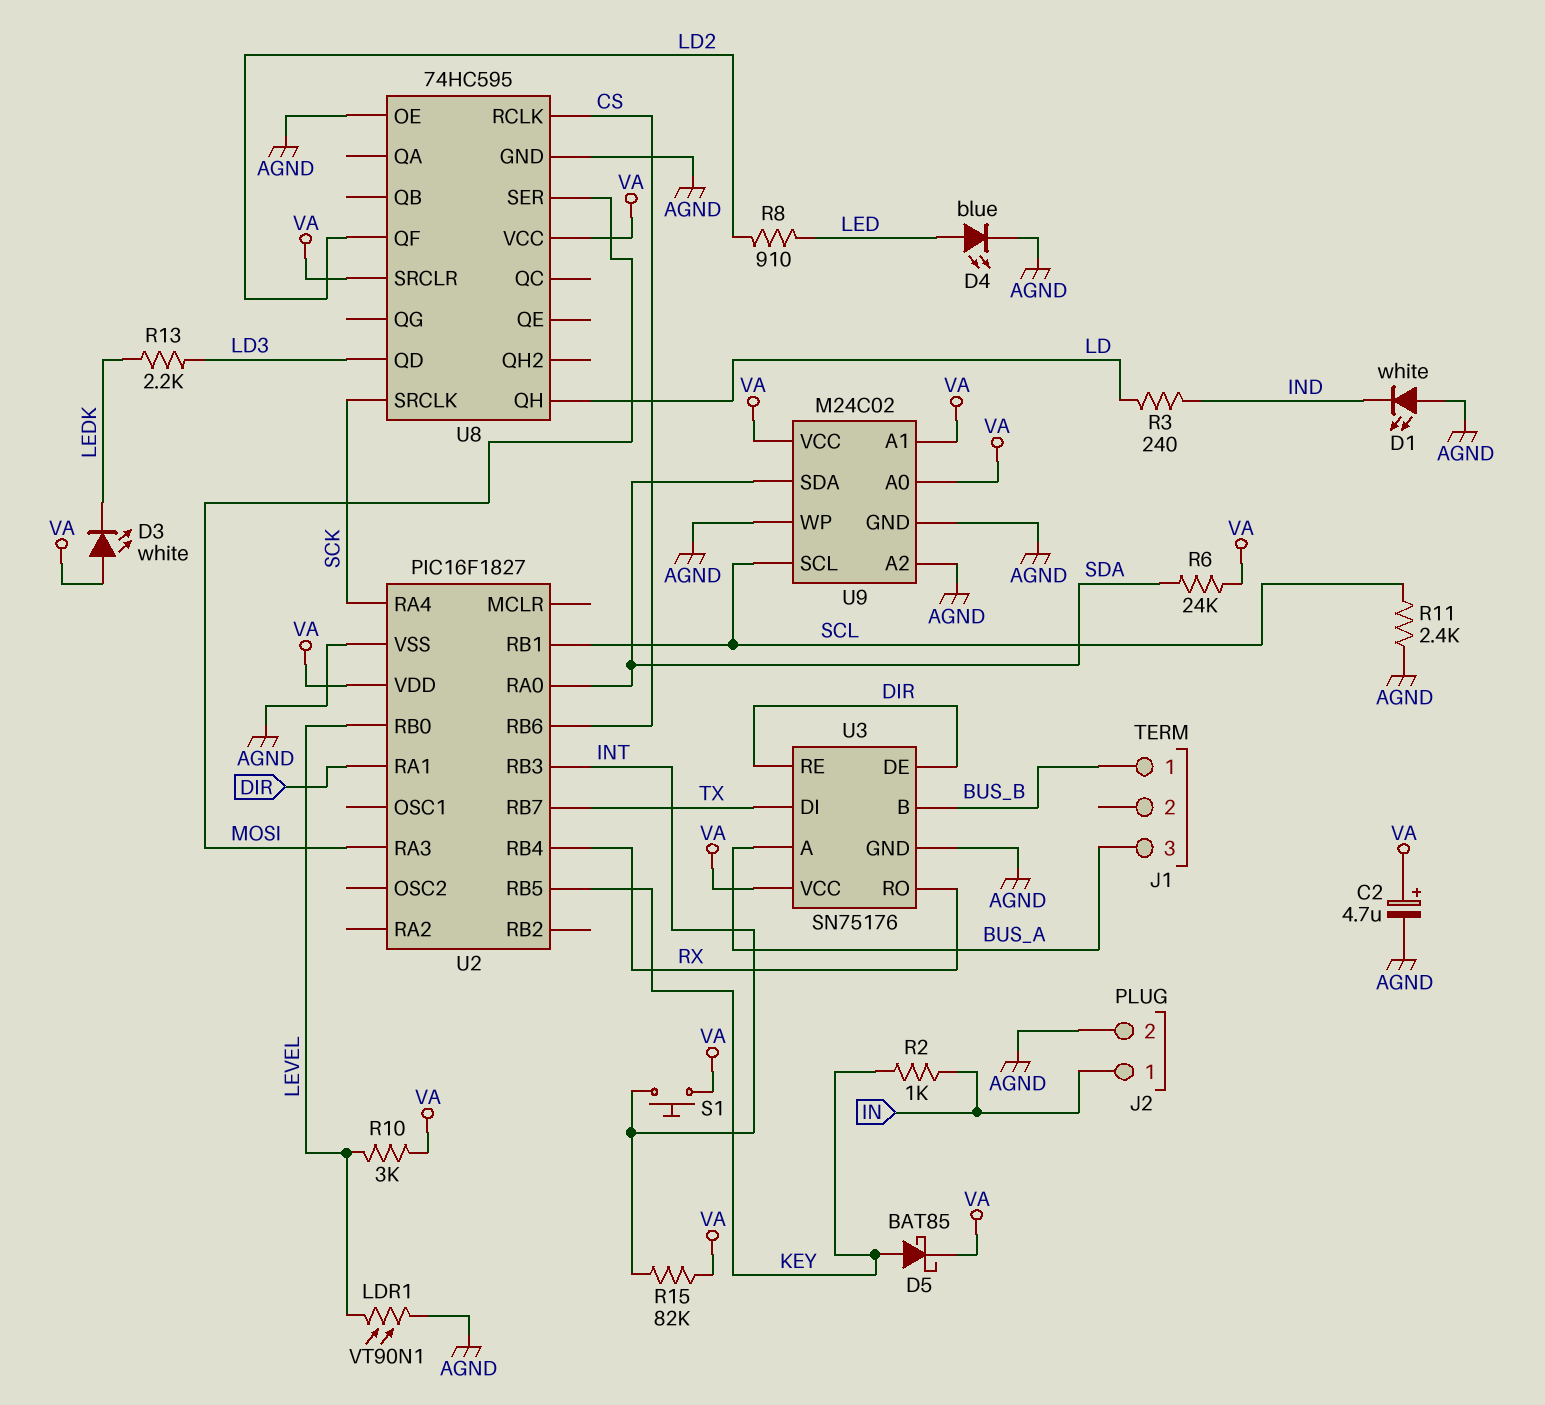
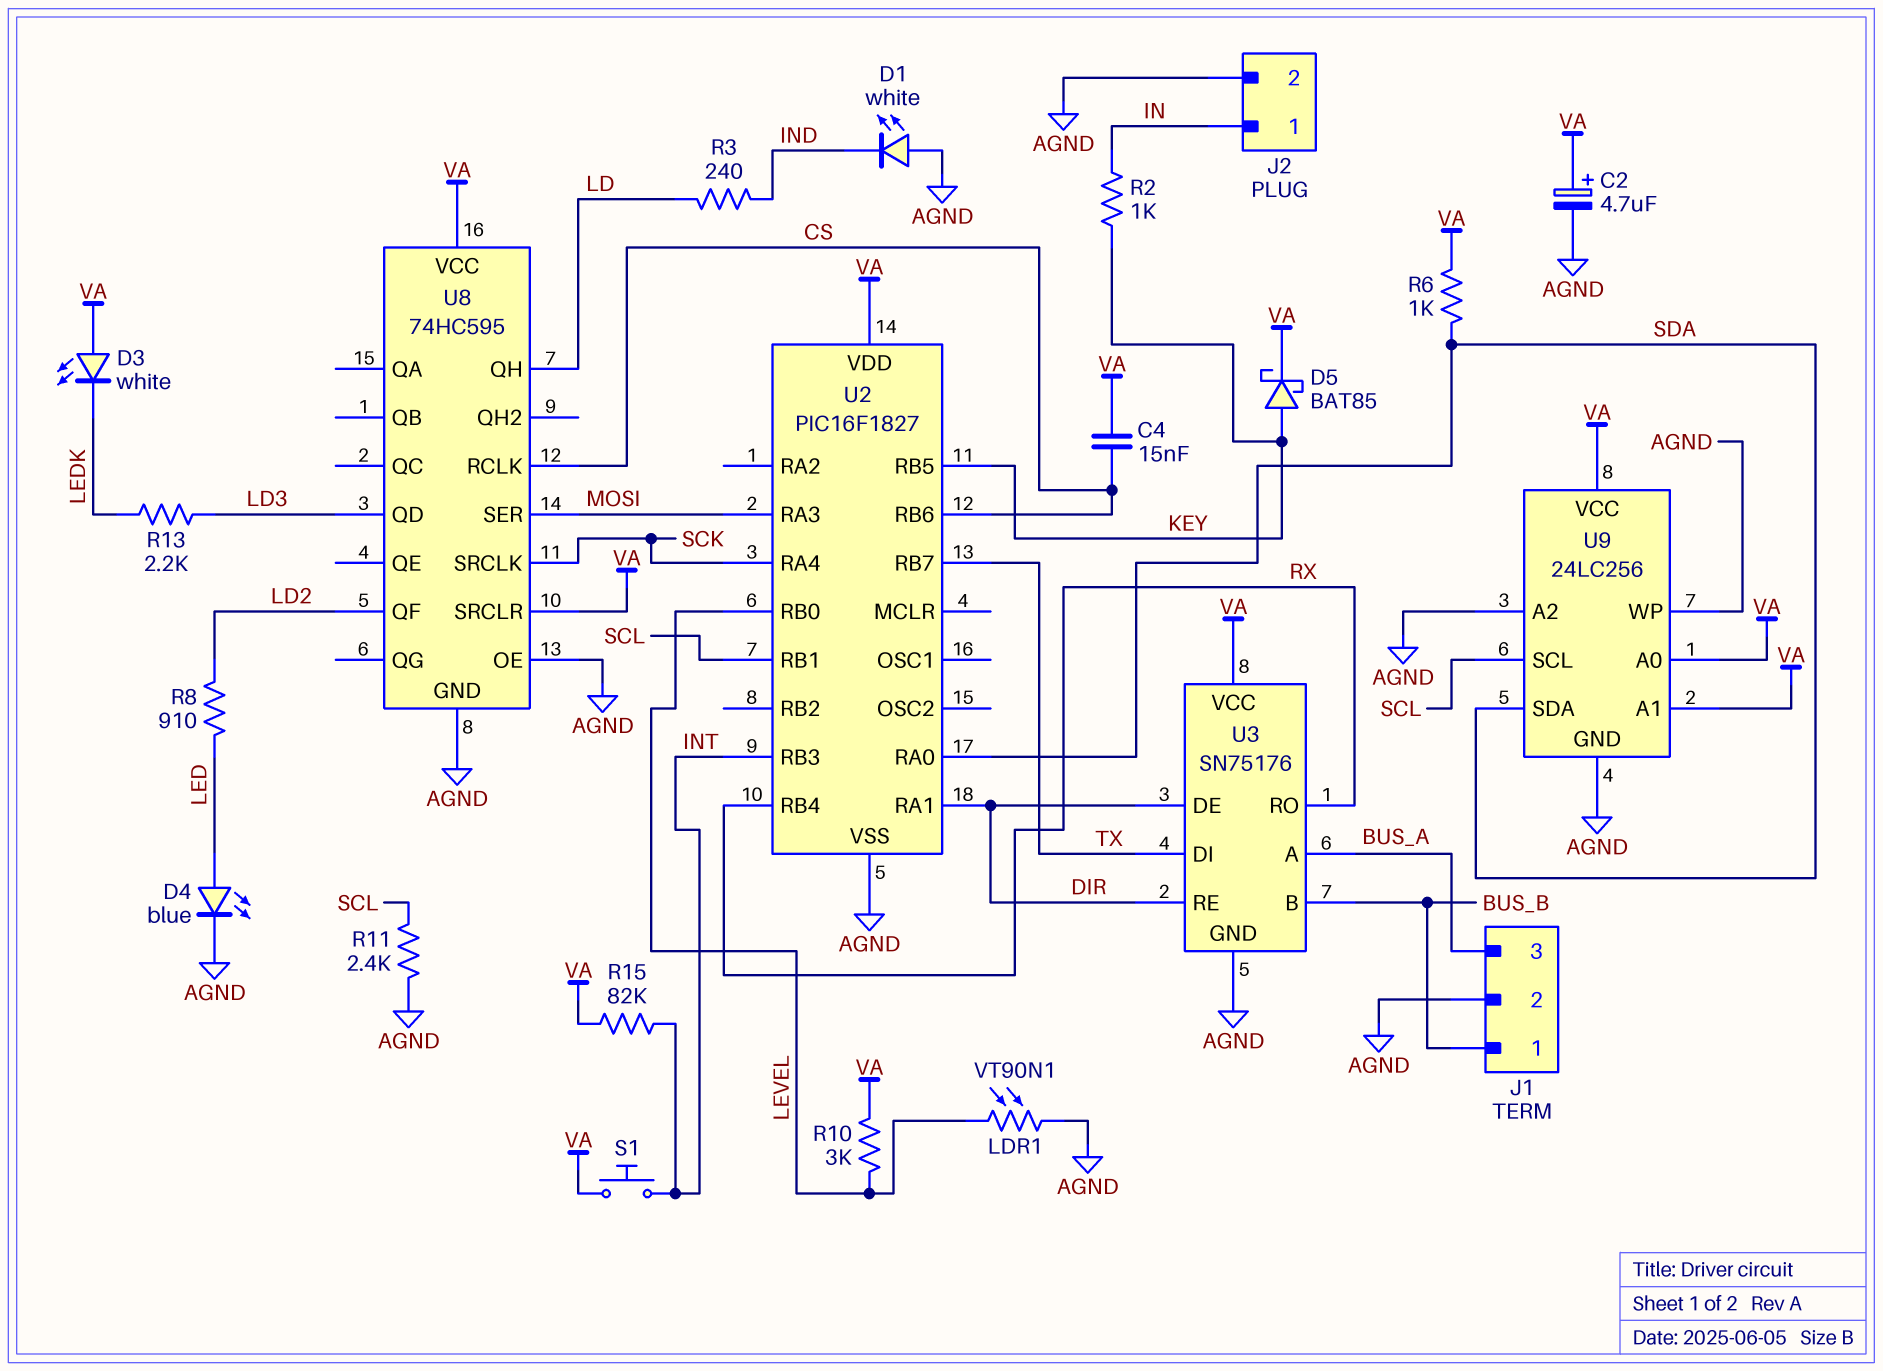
C4: none -> 15nF (CS, VA)
J1 pin 2: none -> AGND
R6: 24k (SDA, VA) -> 1k (SDA, VA)
U9: M24C02 -> 24LC256

